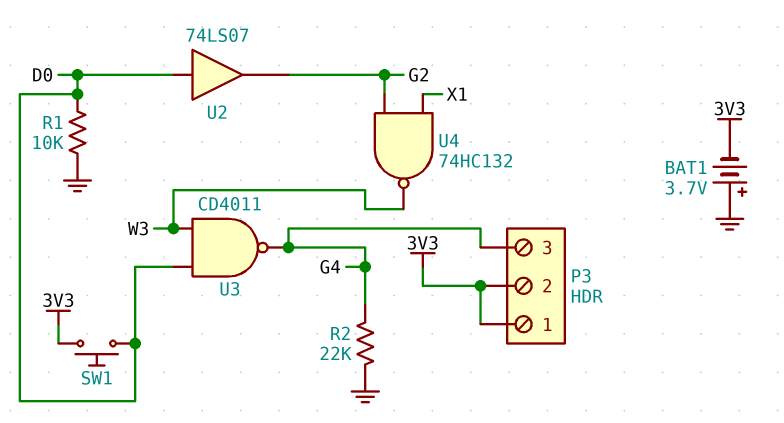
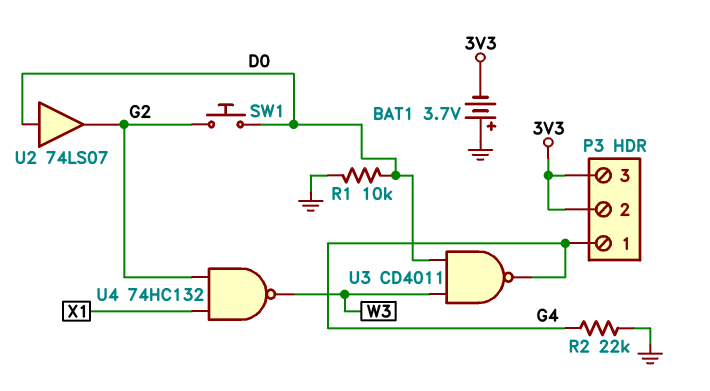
P3 pin 1: 3V3 -> G4
P3 pin 3: G4 -> 3V3
SW1: button (3V3, D0) -> button (D0, G2)

